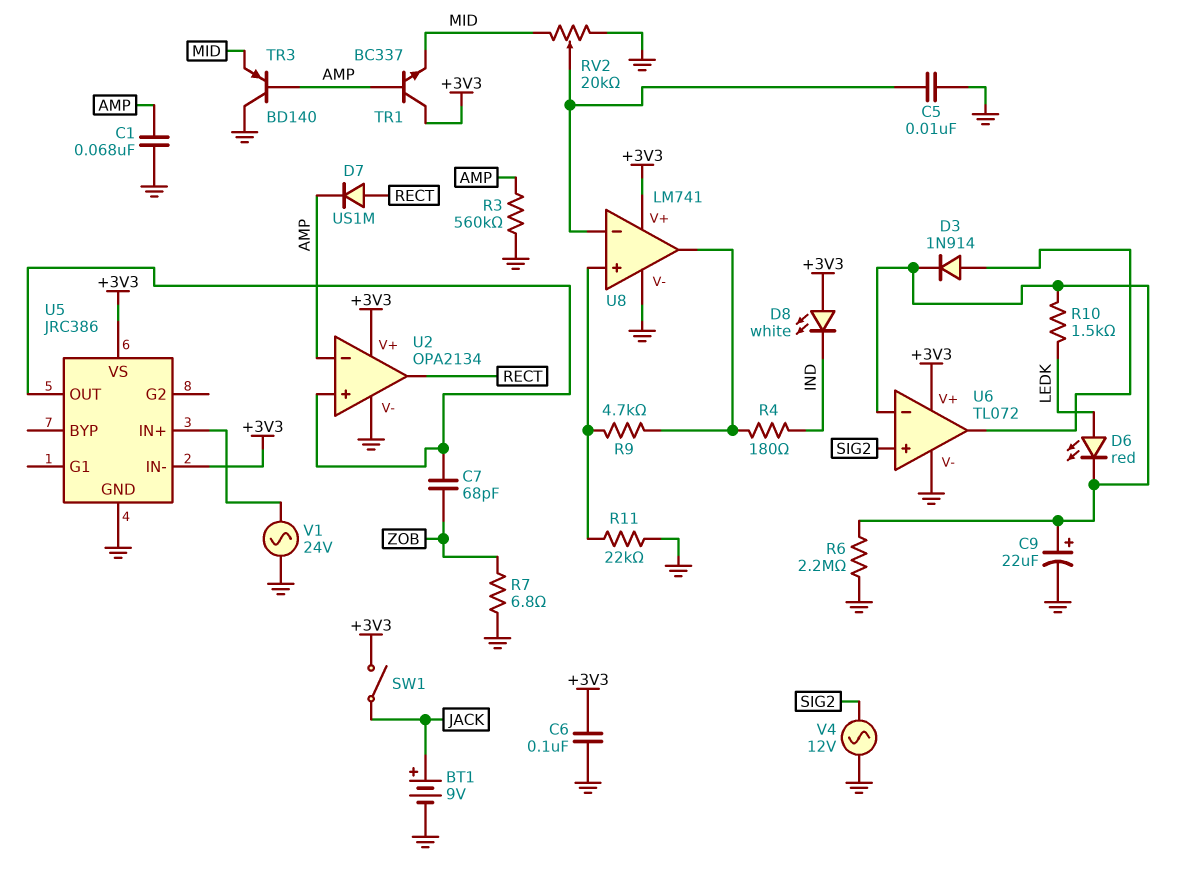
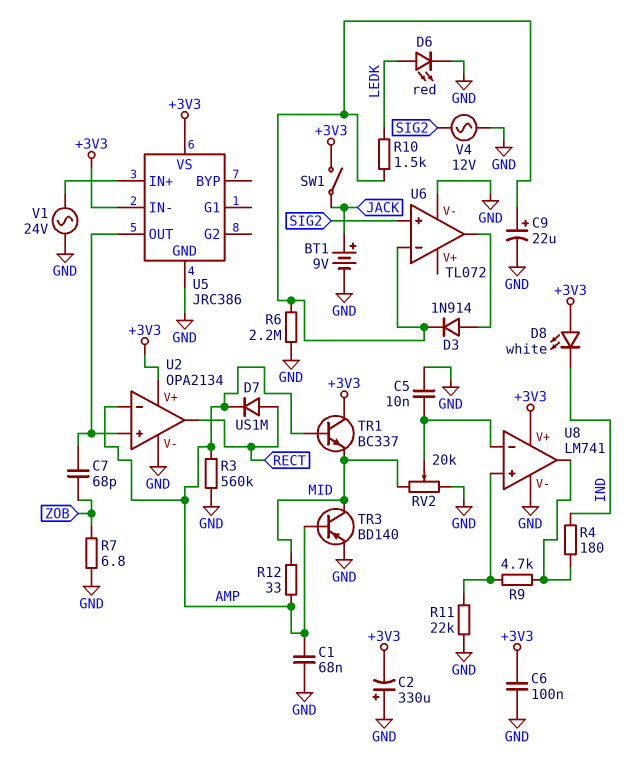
C2: none -> 330uF (plus GND, minus +3V3)
D6: LED red (A LEDK, K U6/in-) -> LED red (A LEDK, K GND)
R12: none -> 33 (AMP, MID)
TR3: PNP BD140 (B AMP, C GND, E MID) -> PNP BD140 (B AMP, C MID, E GND)
U6 pin V+: +3V3 -> none

